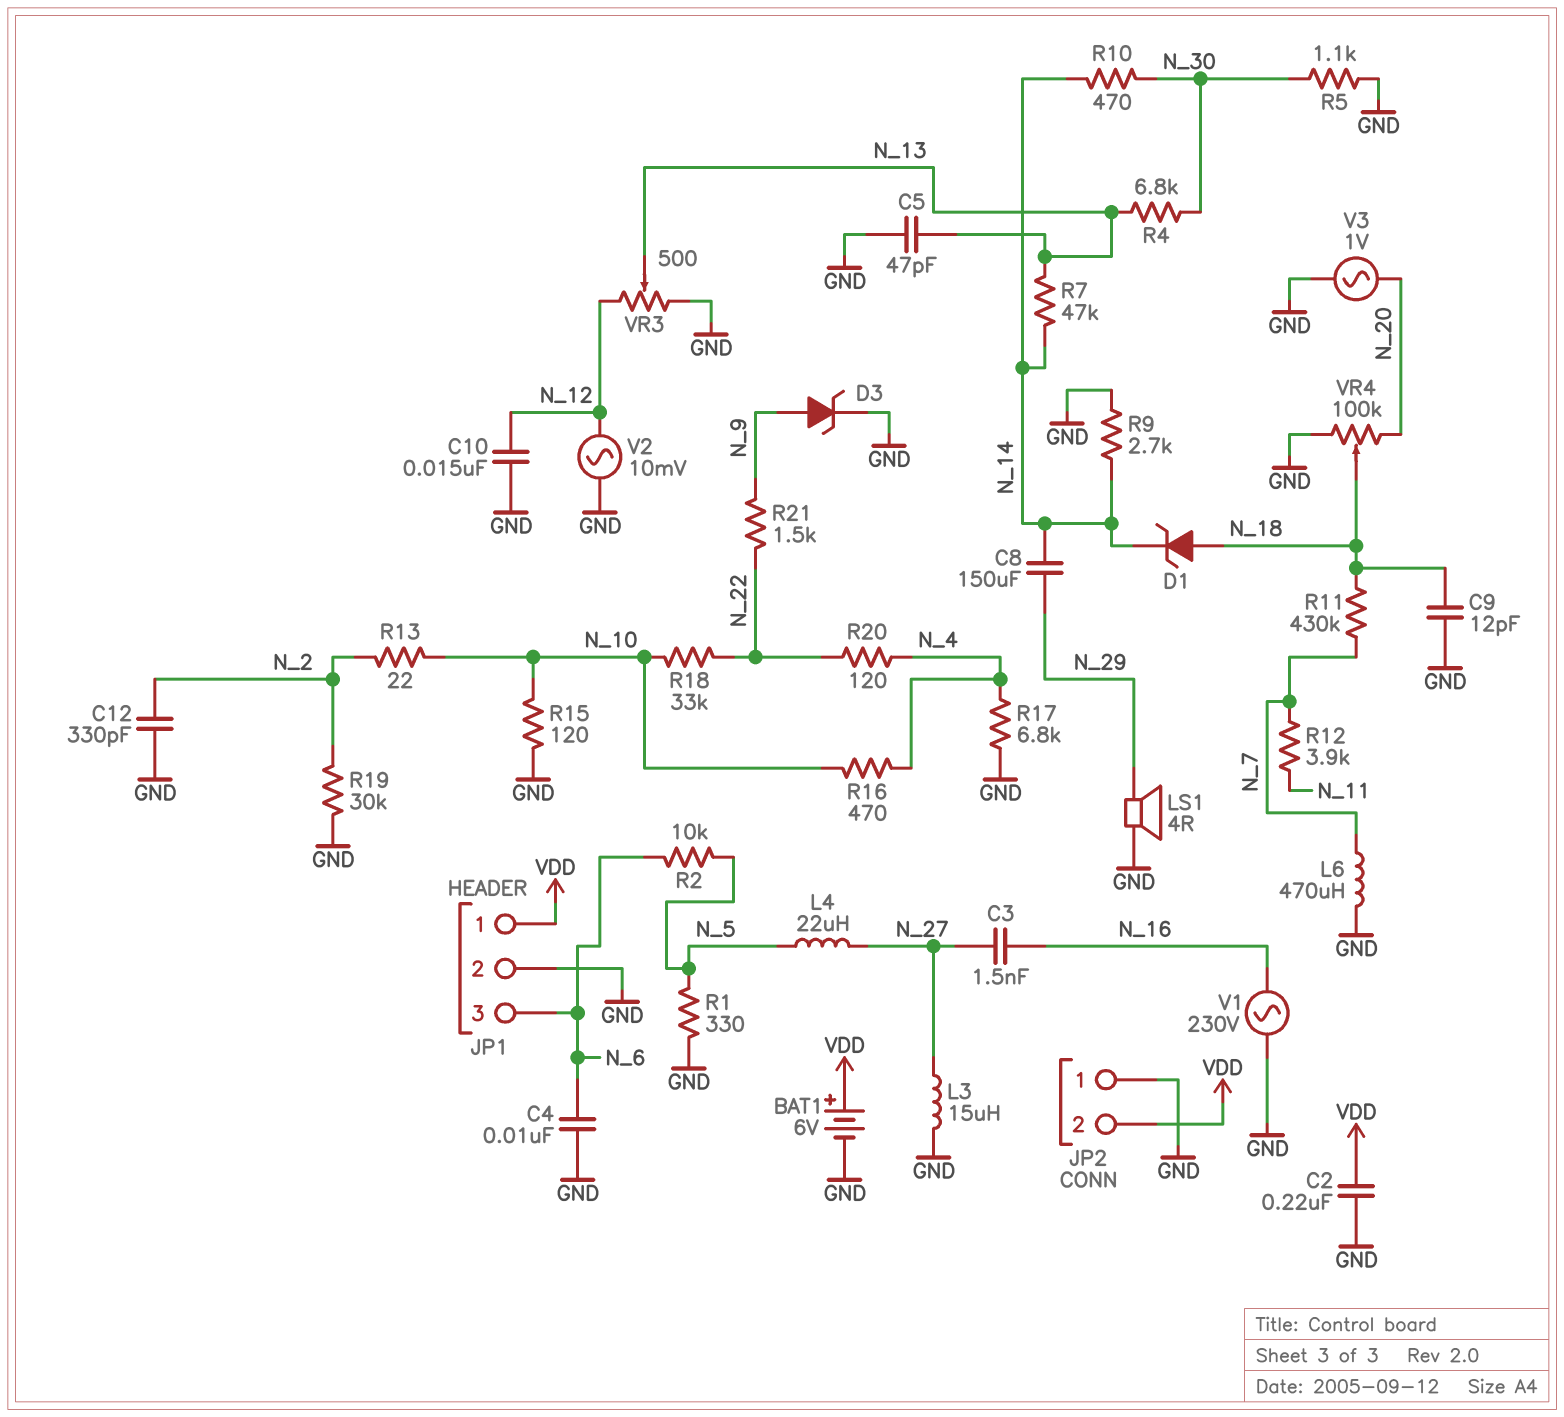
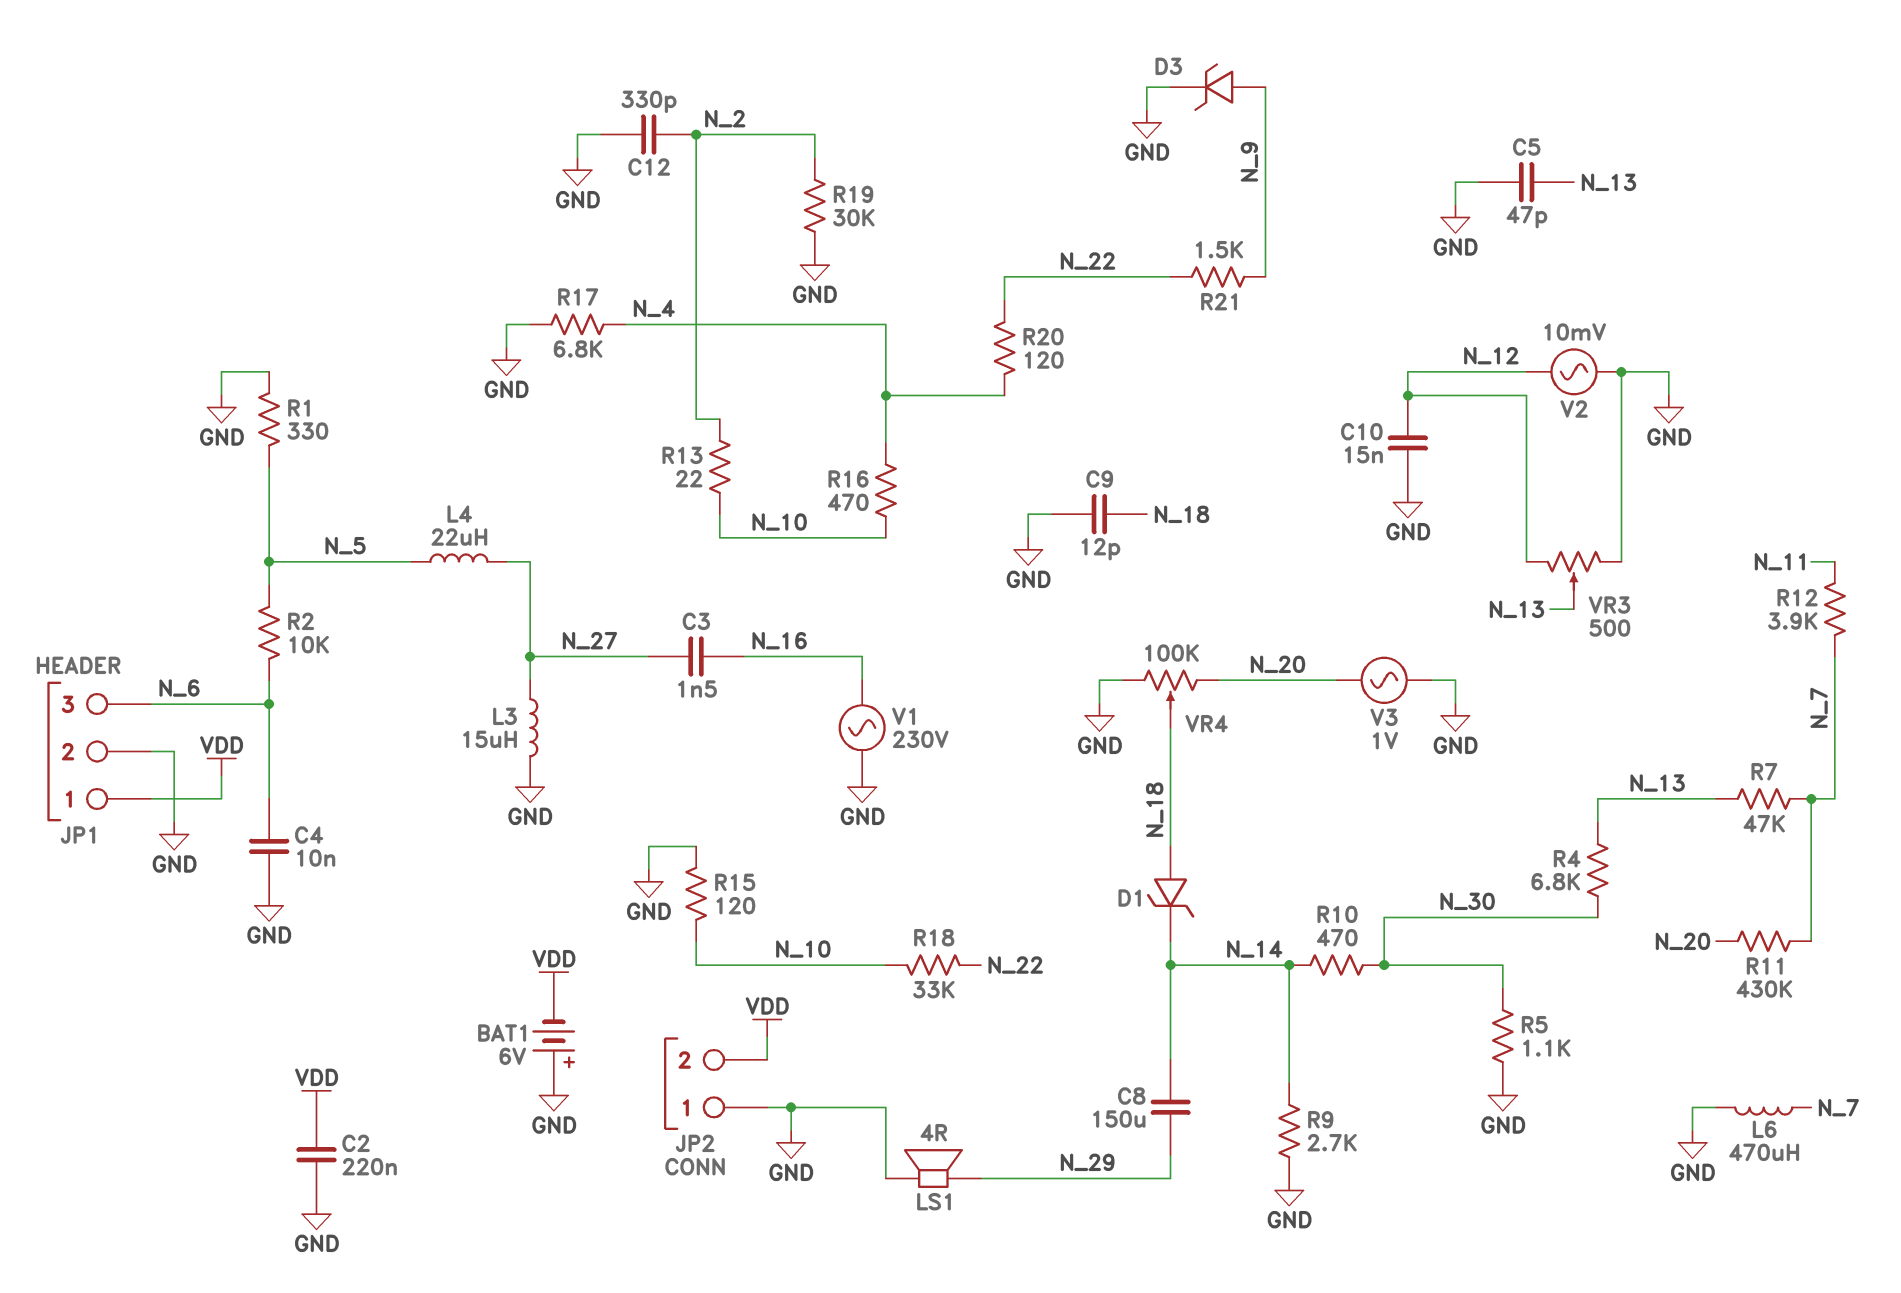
BAT1: 6V (plus VDD, minus GND) -> 6V (plus GND, minus VDD)
R7: 47k (N_13, N_14) -> 47k (N_7, N_13)
R11: 430k (N_7, N_18) -> 430k (N_7, N_20)

